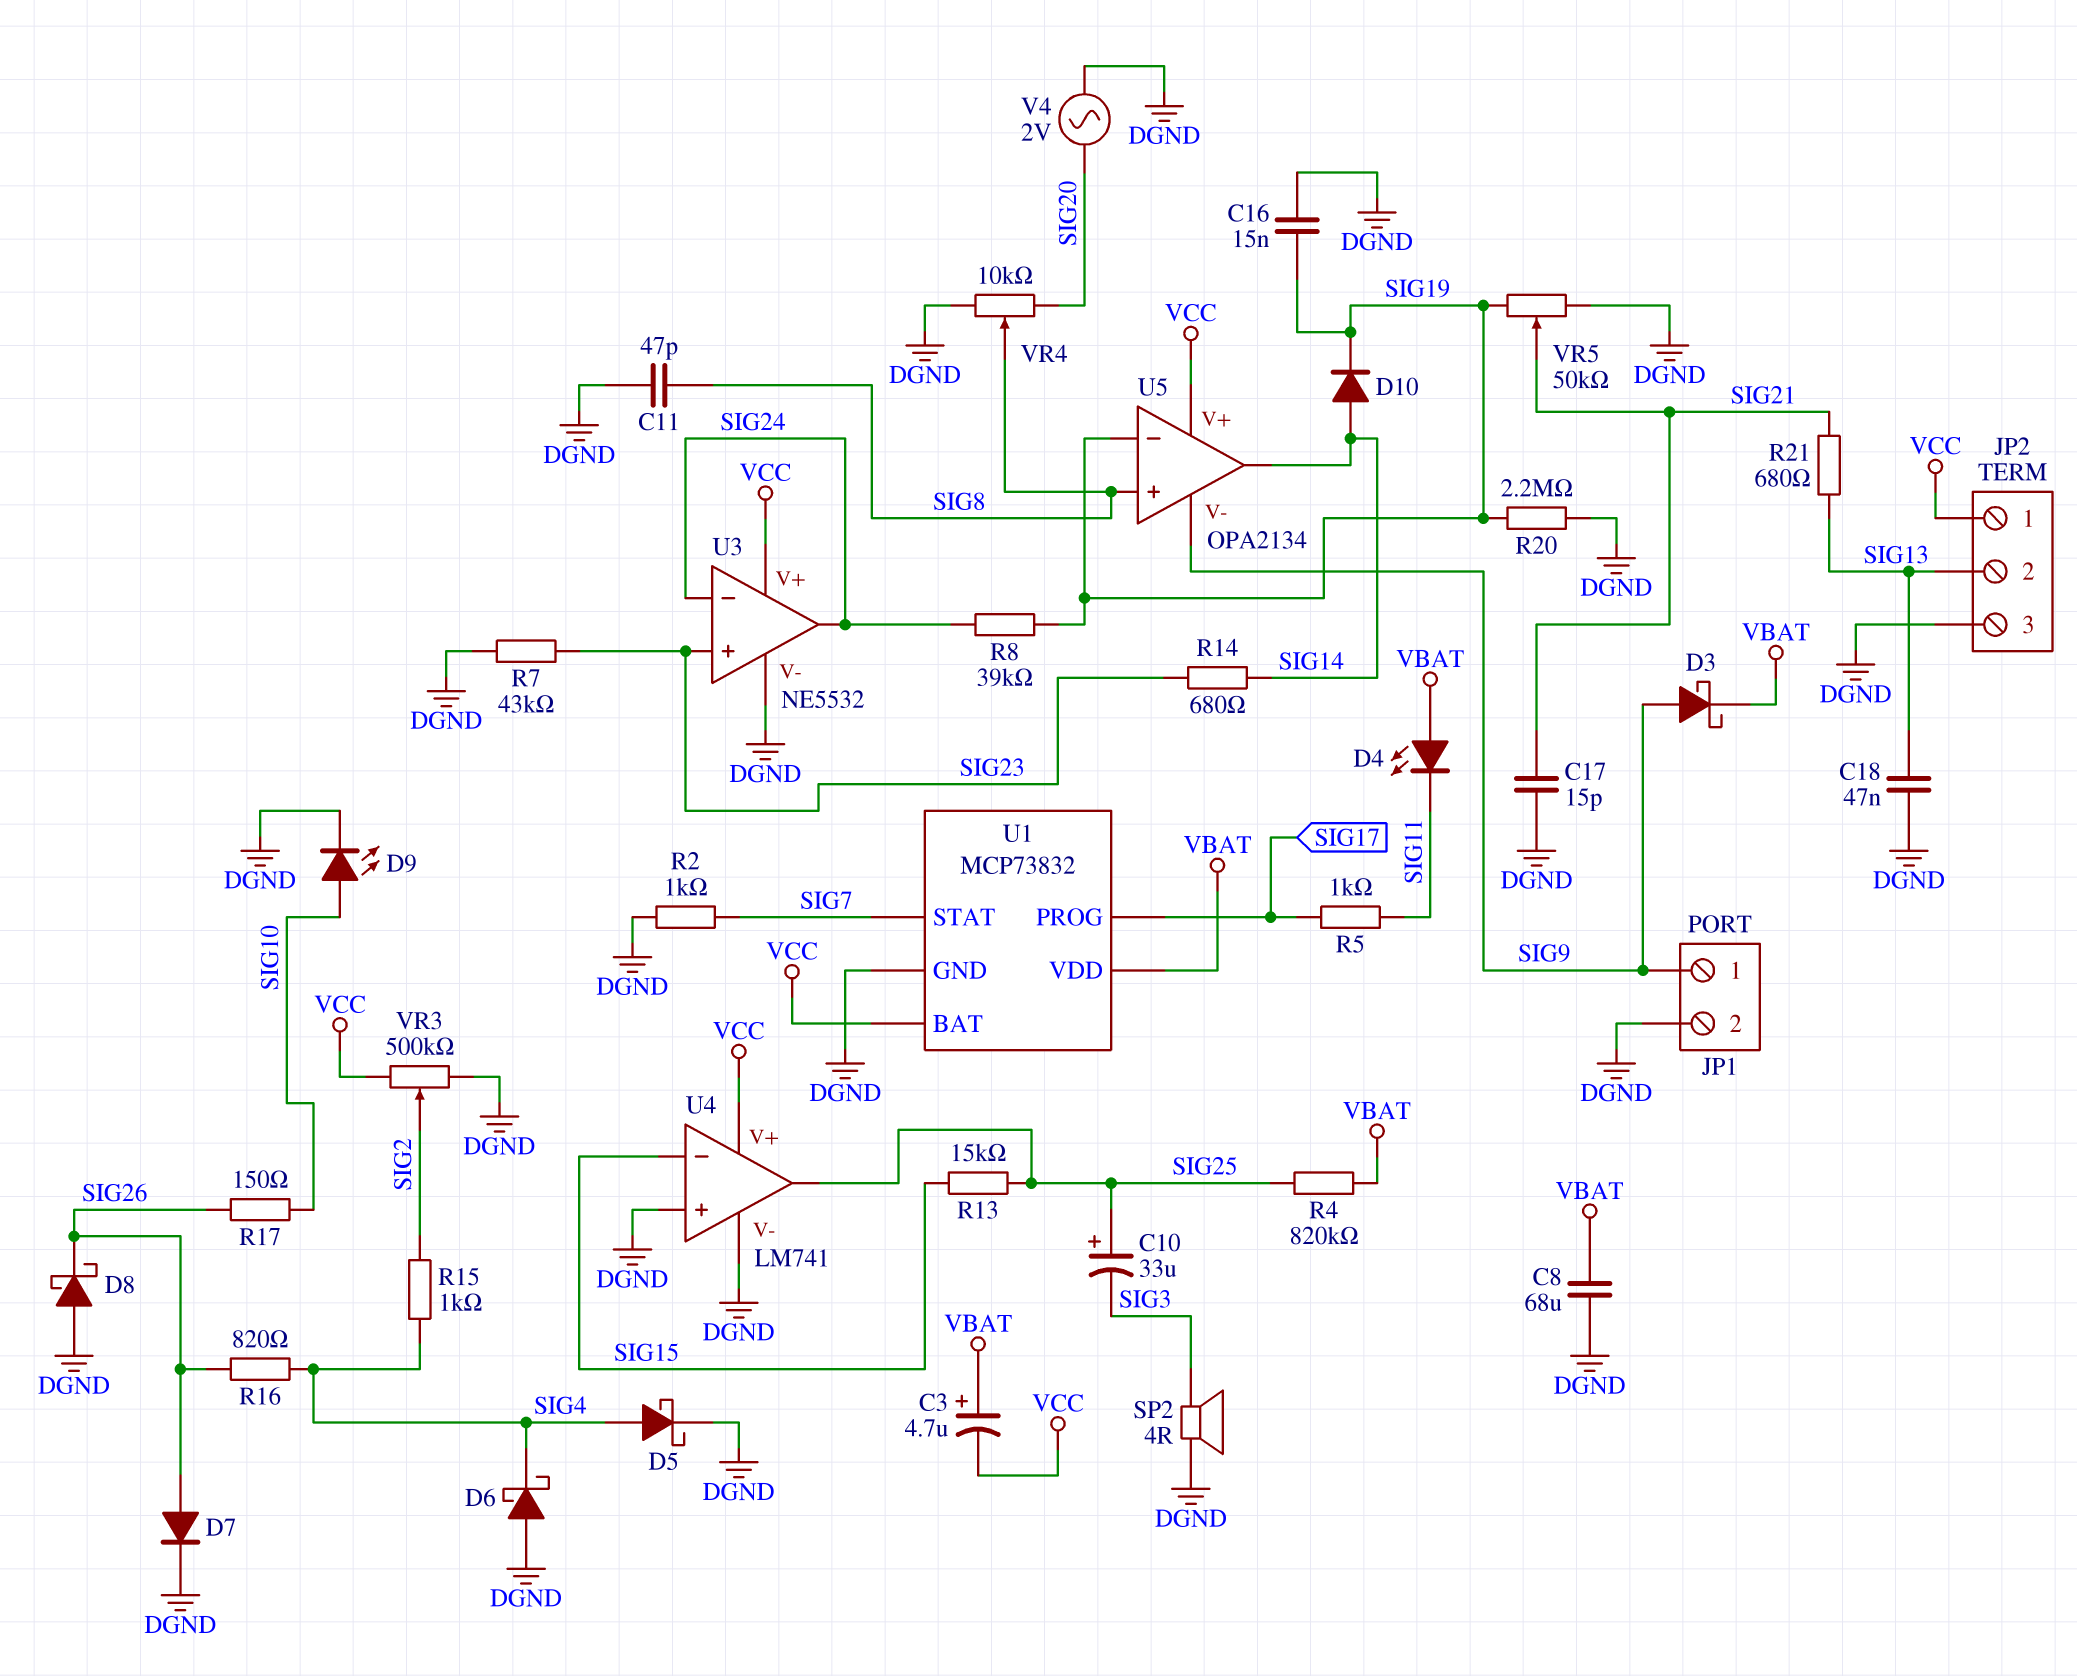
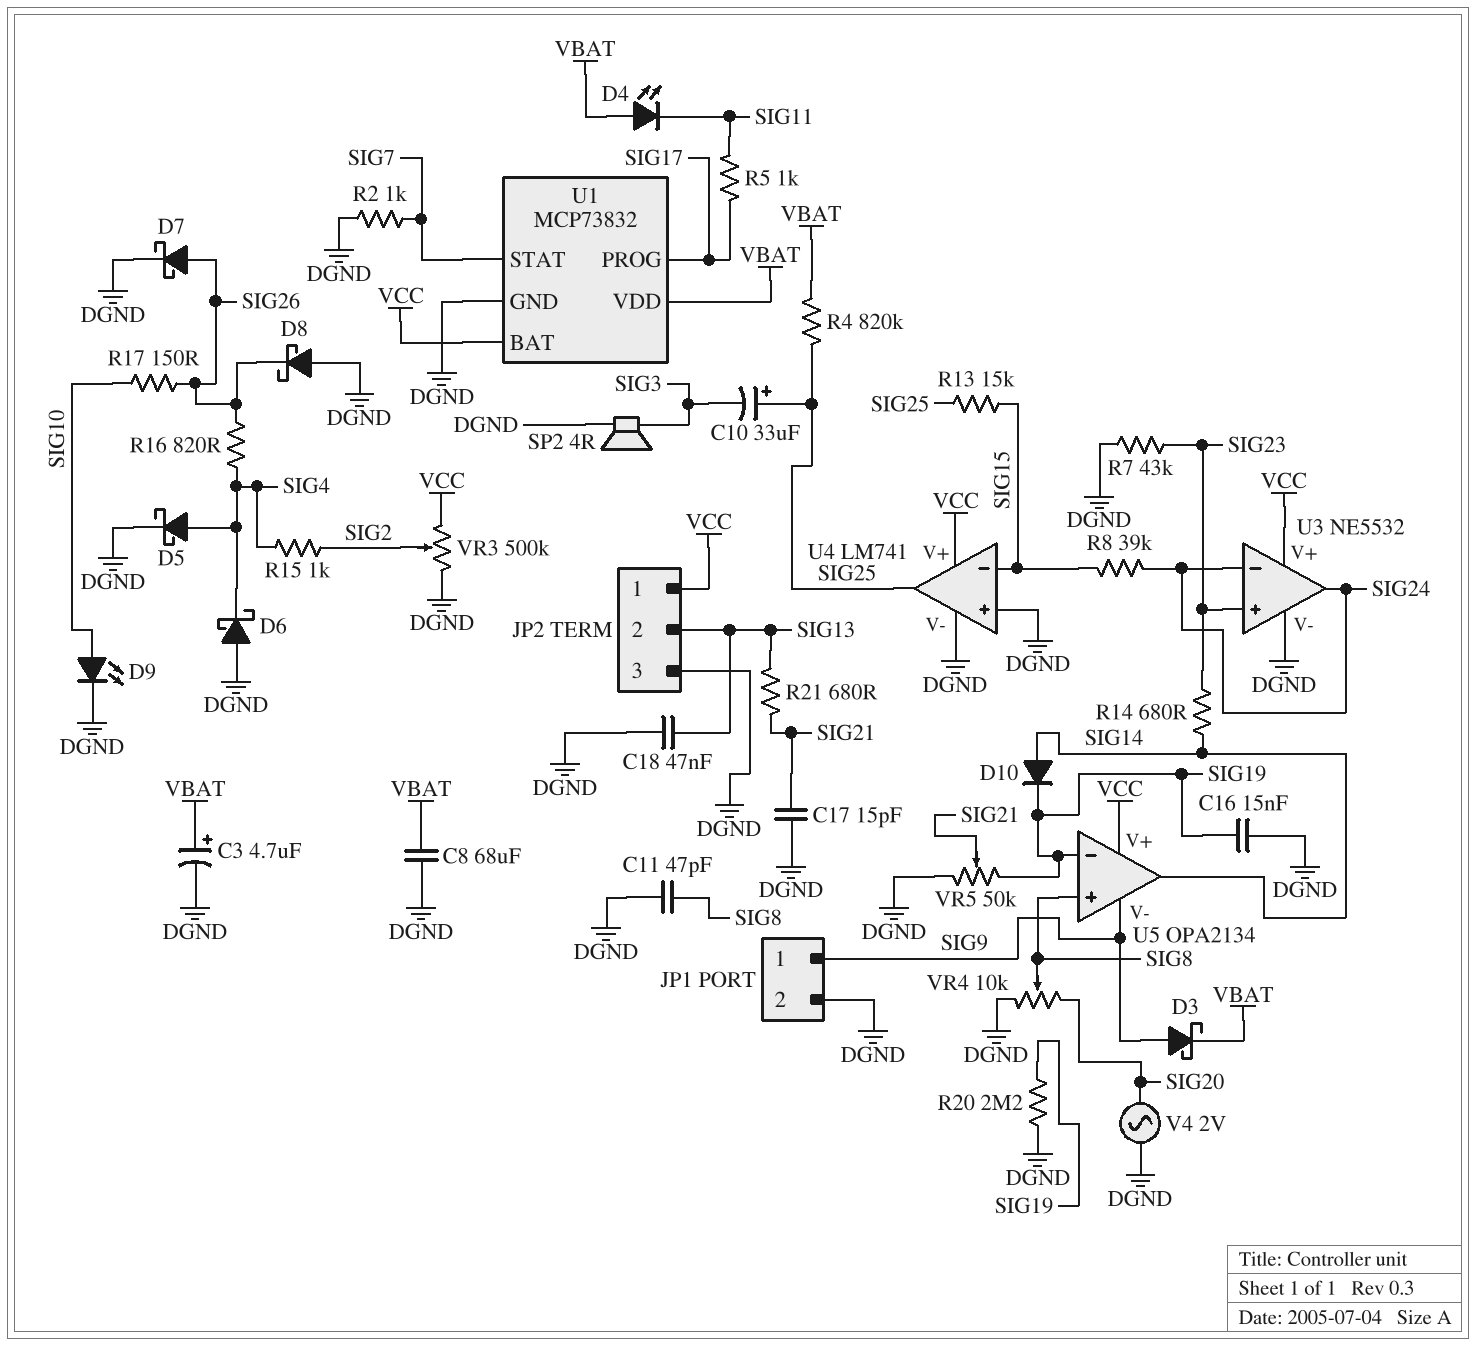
C3: 4.7uF (plus VBAT, minus VCC) -> 4.7uF (plus VBAT, minus DGND)
D7: diode (A SIG26, K DGND) -> schottky (A SIG26, K DGND)
R8: 39k (SIG19, SIG24) -> 39k (SIG15, SIG24)

